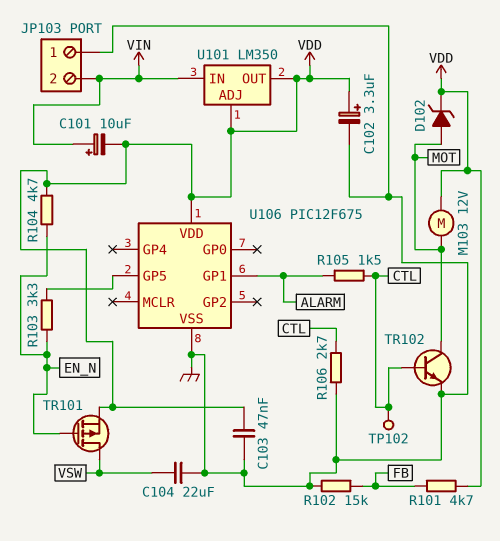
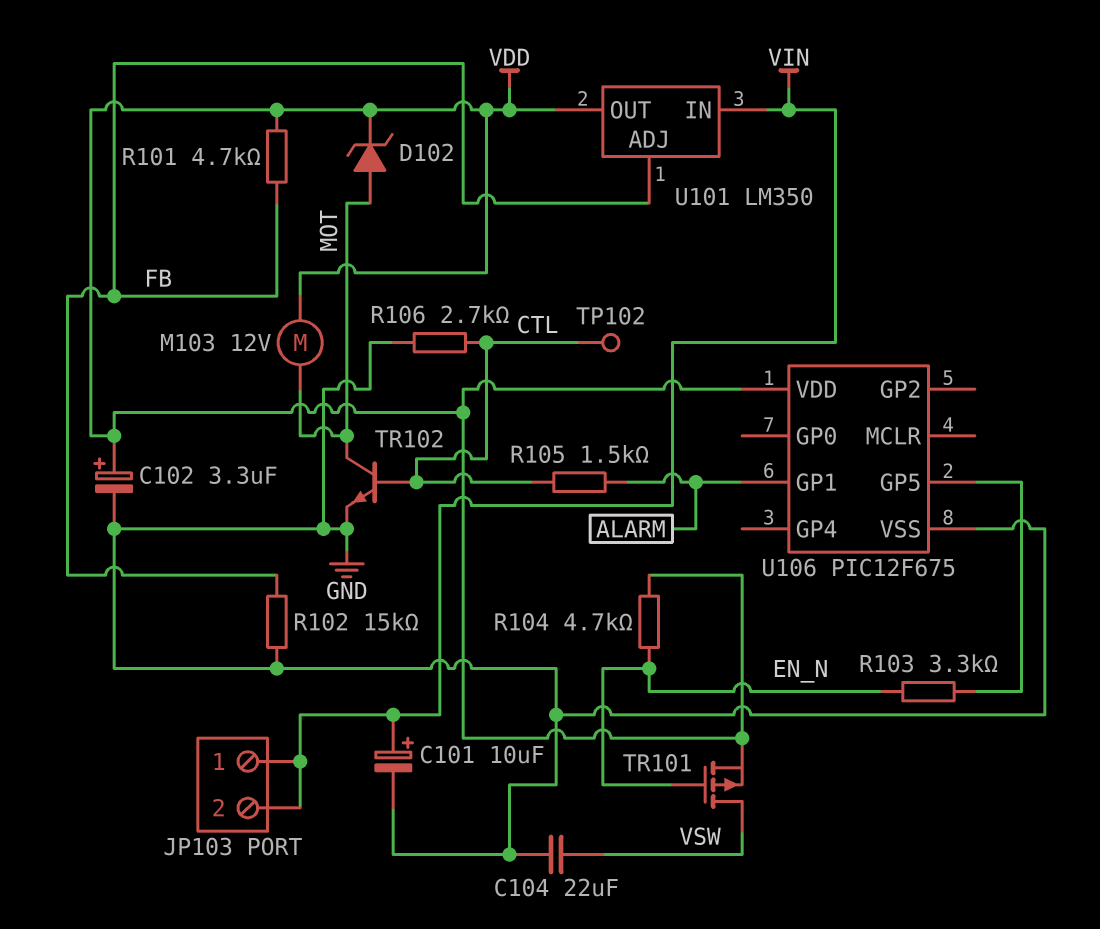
C101: 10uF (plus VIN, minus VDD) -> 10uF (plus VIN, minus GND)
C103: 47nF (GND, VDD) -> none
JP103 pin 1: GND -> VIN
U101 pin ADJ: VDD -> FB

